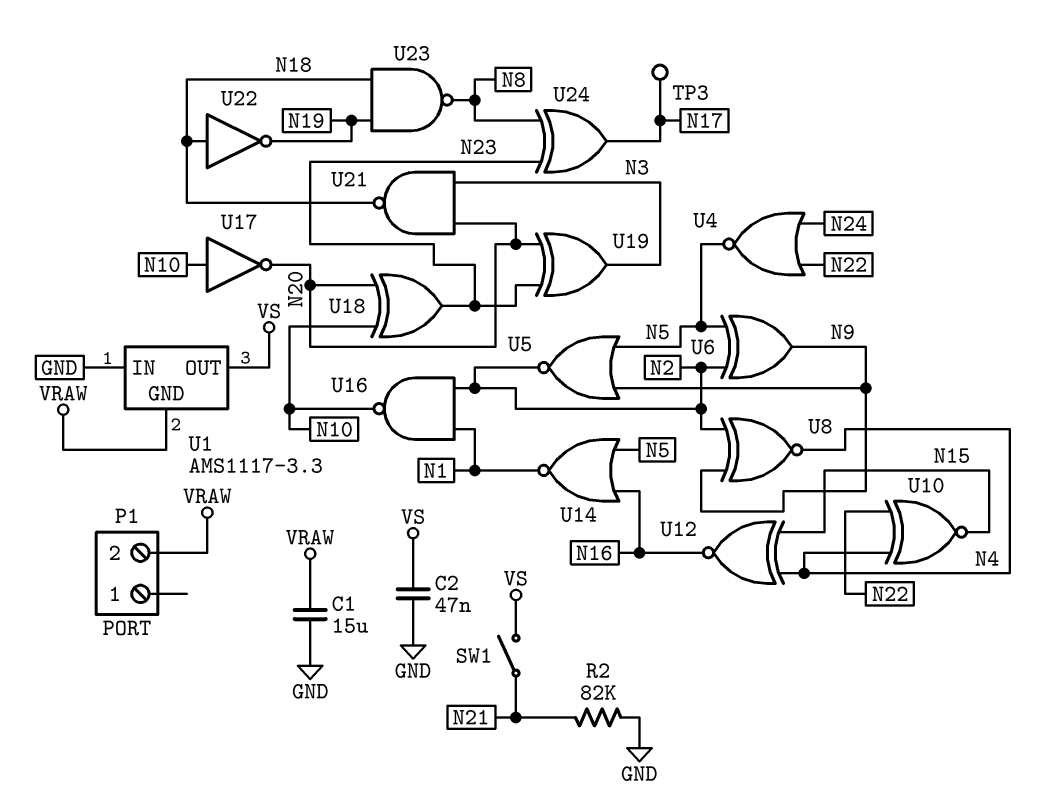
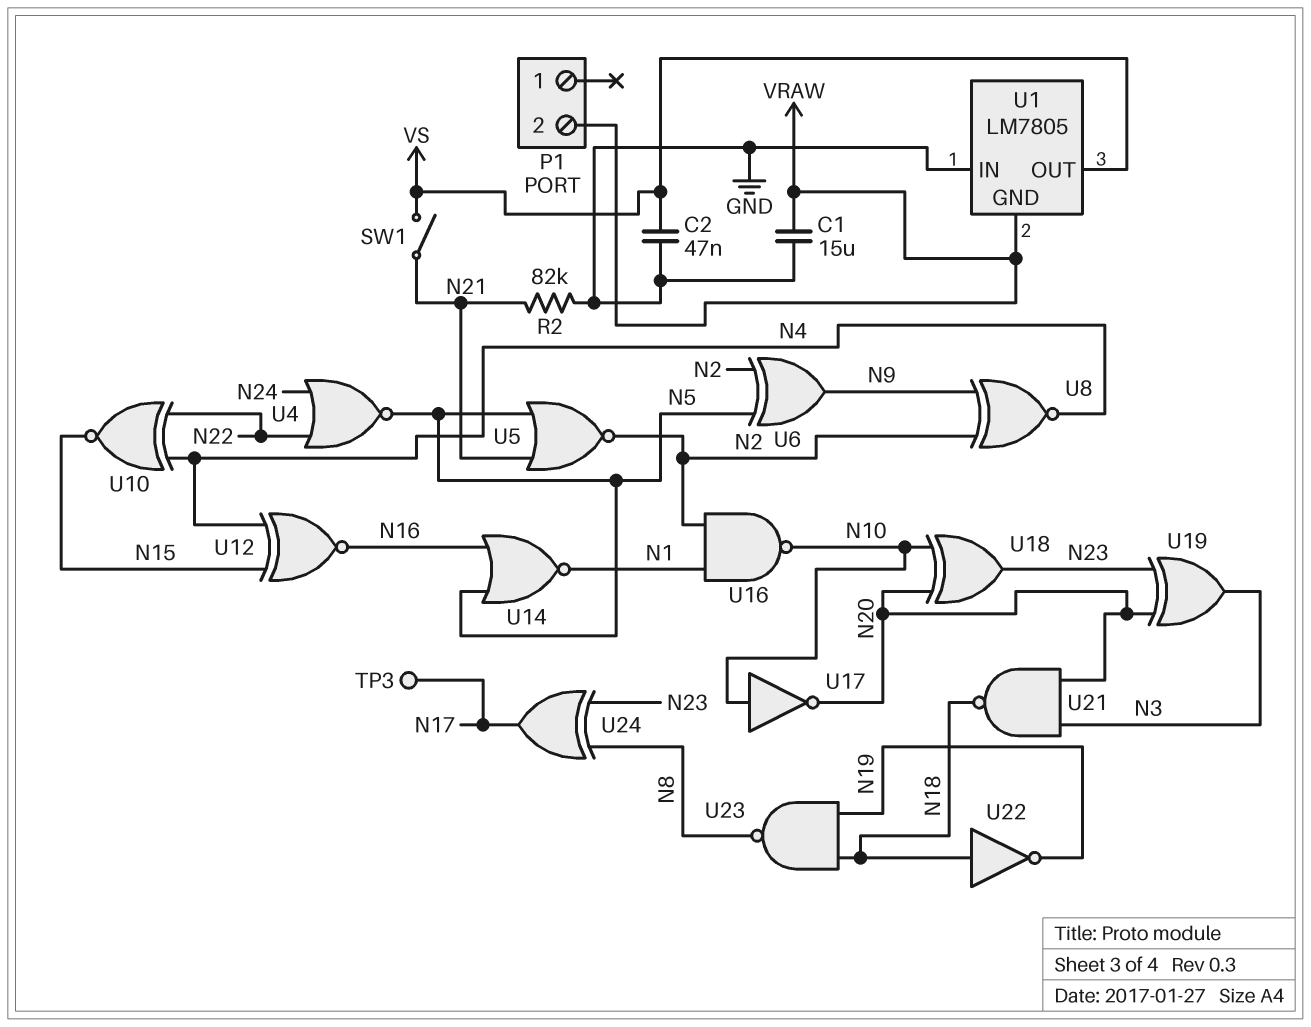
U1: AMS1117-3.3 -> LM7805
U5: NOR (in N5, in N9, out N2) -> NOR (in N5, in N21, out N2)

